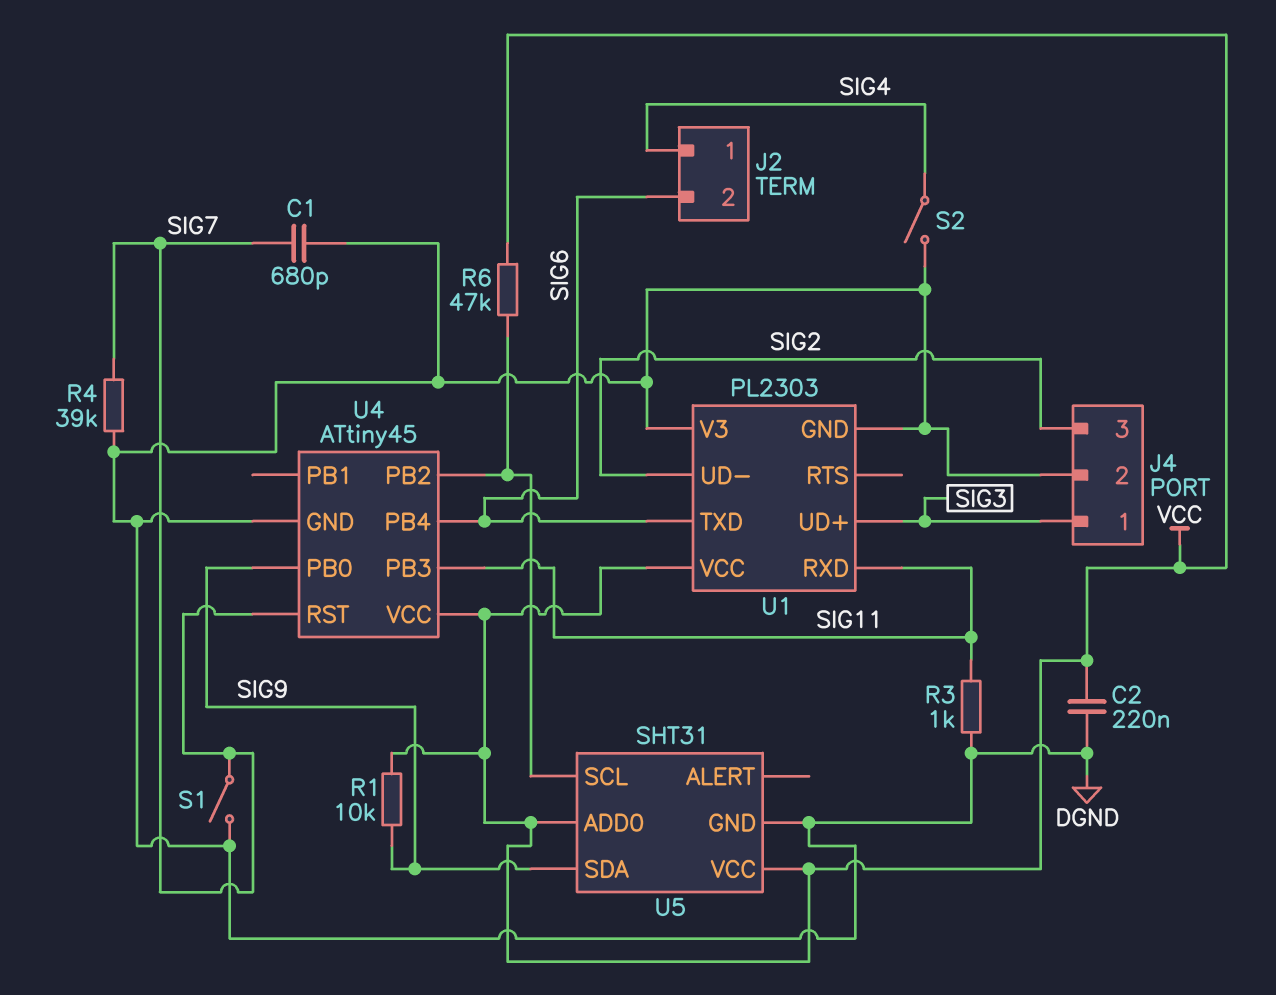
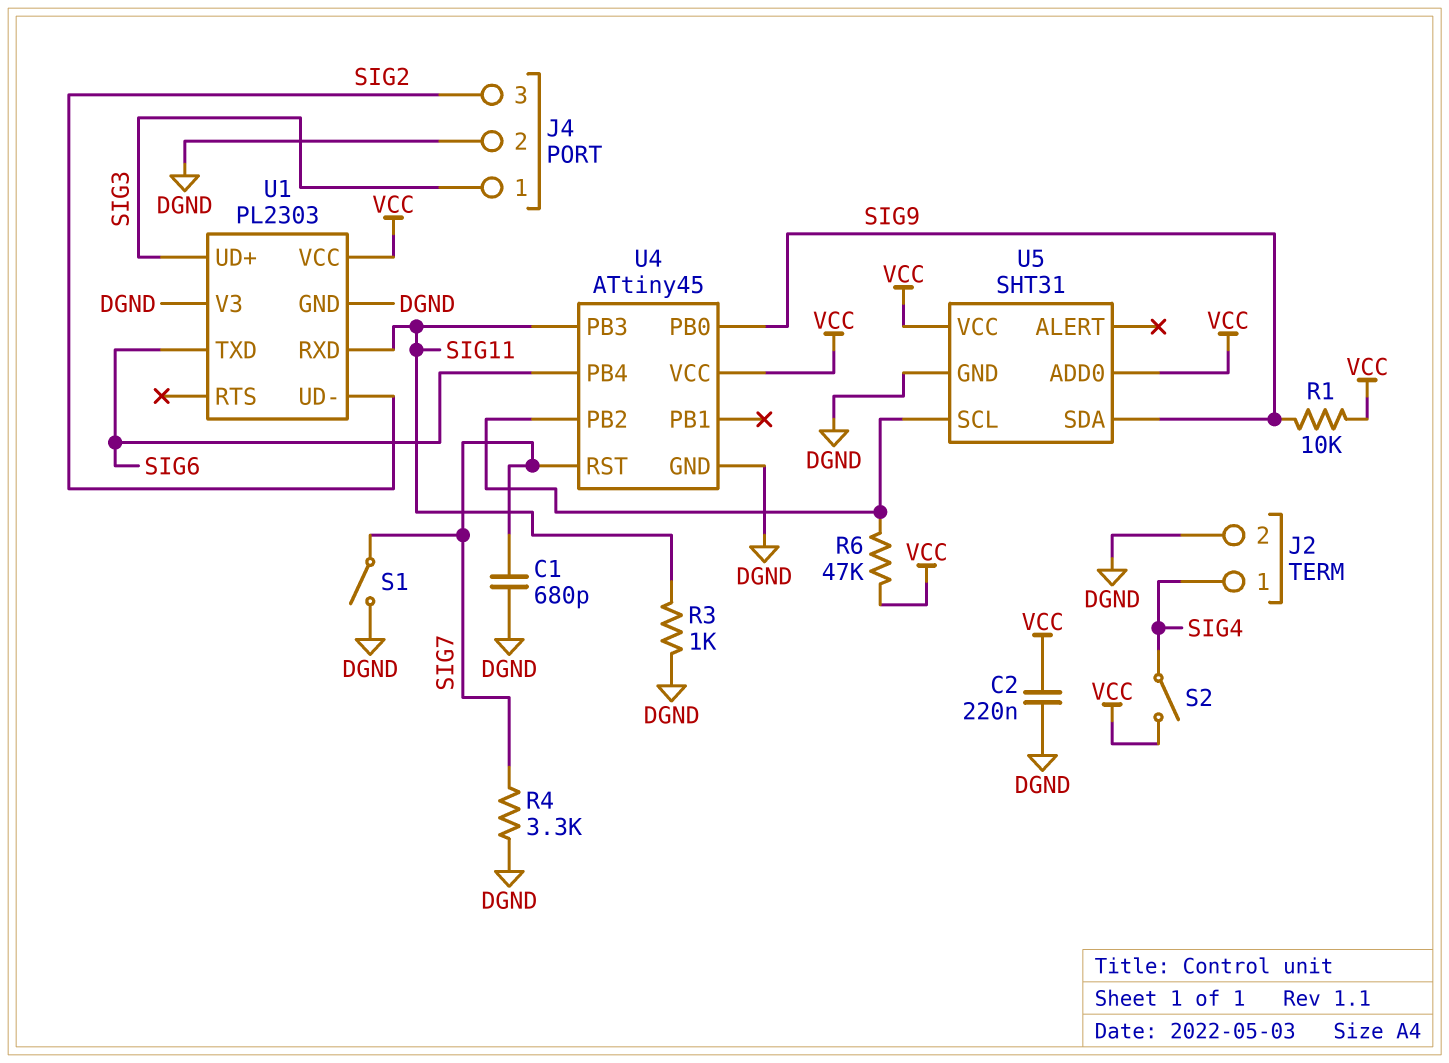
J2 pin 2: SIG6 -> DGND
R4: 39k (DGND, SIG7) -> 3.3k (DGND, SIG7)
S2: switch (DGND, SIG4) -> switch (SIG4, VCC)

